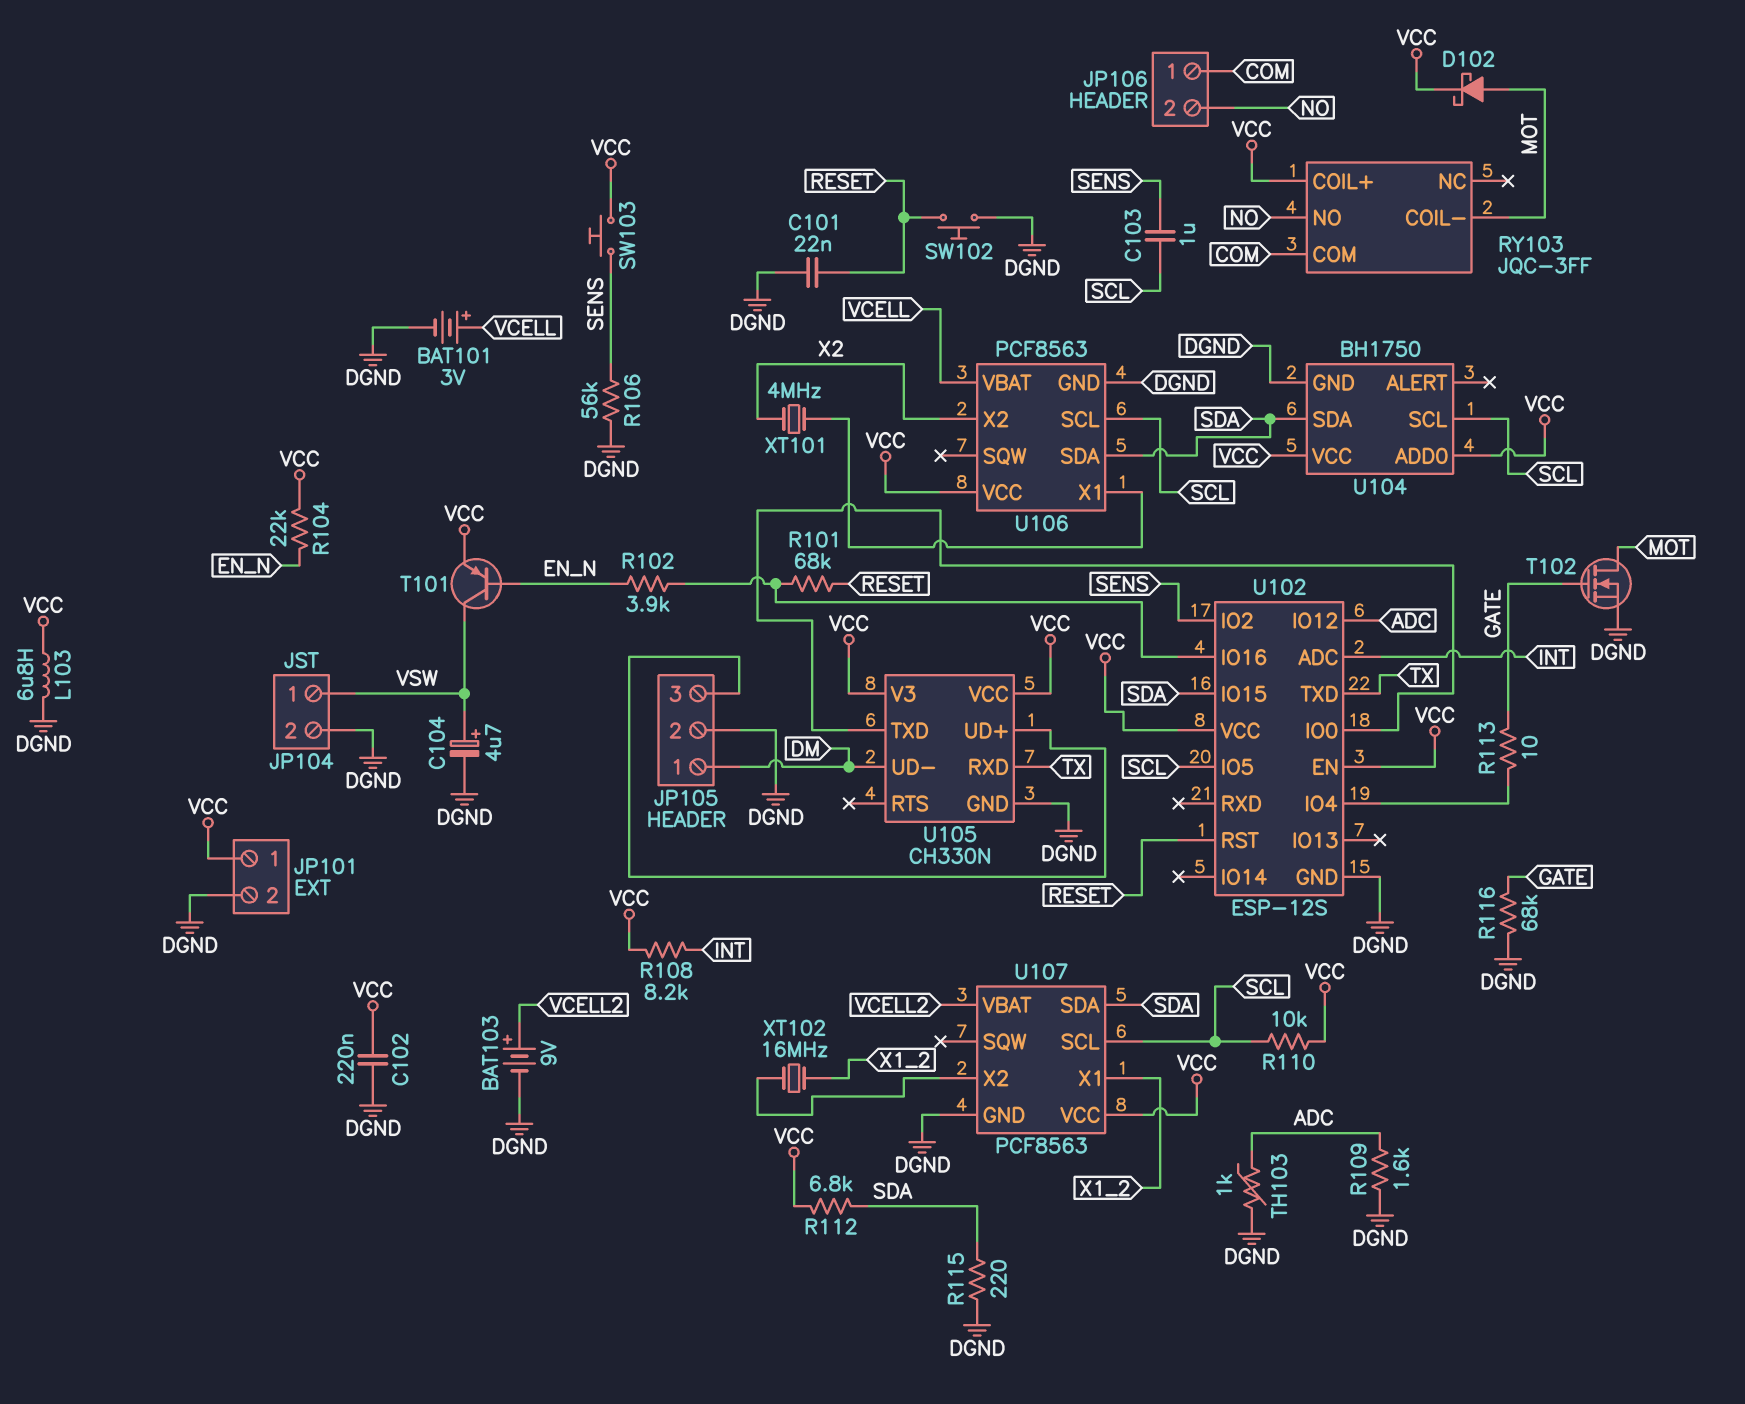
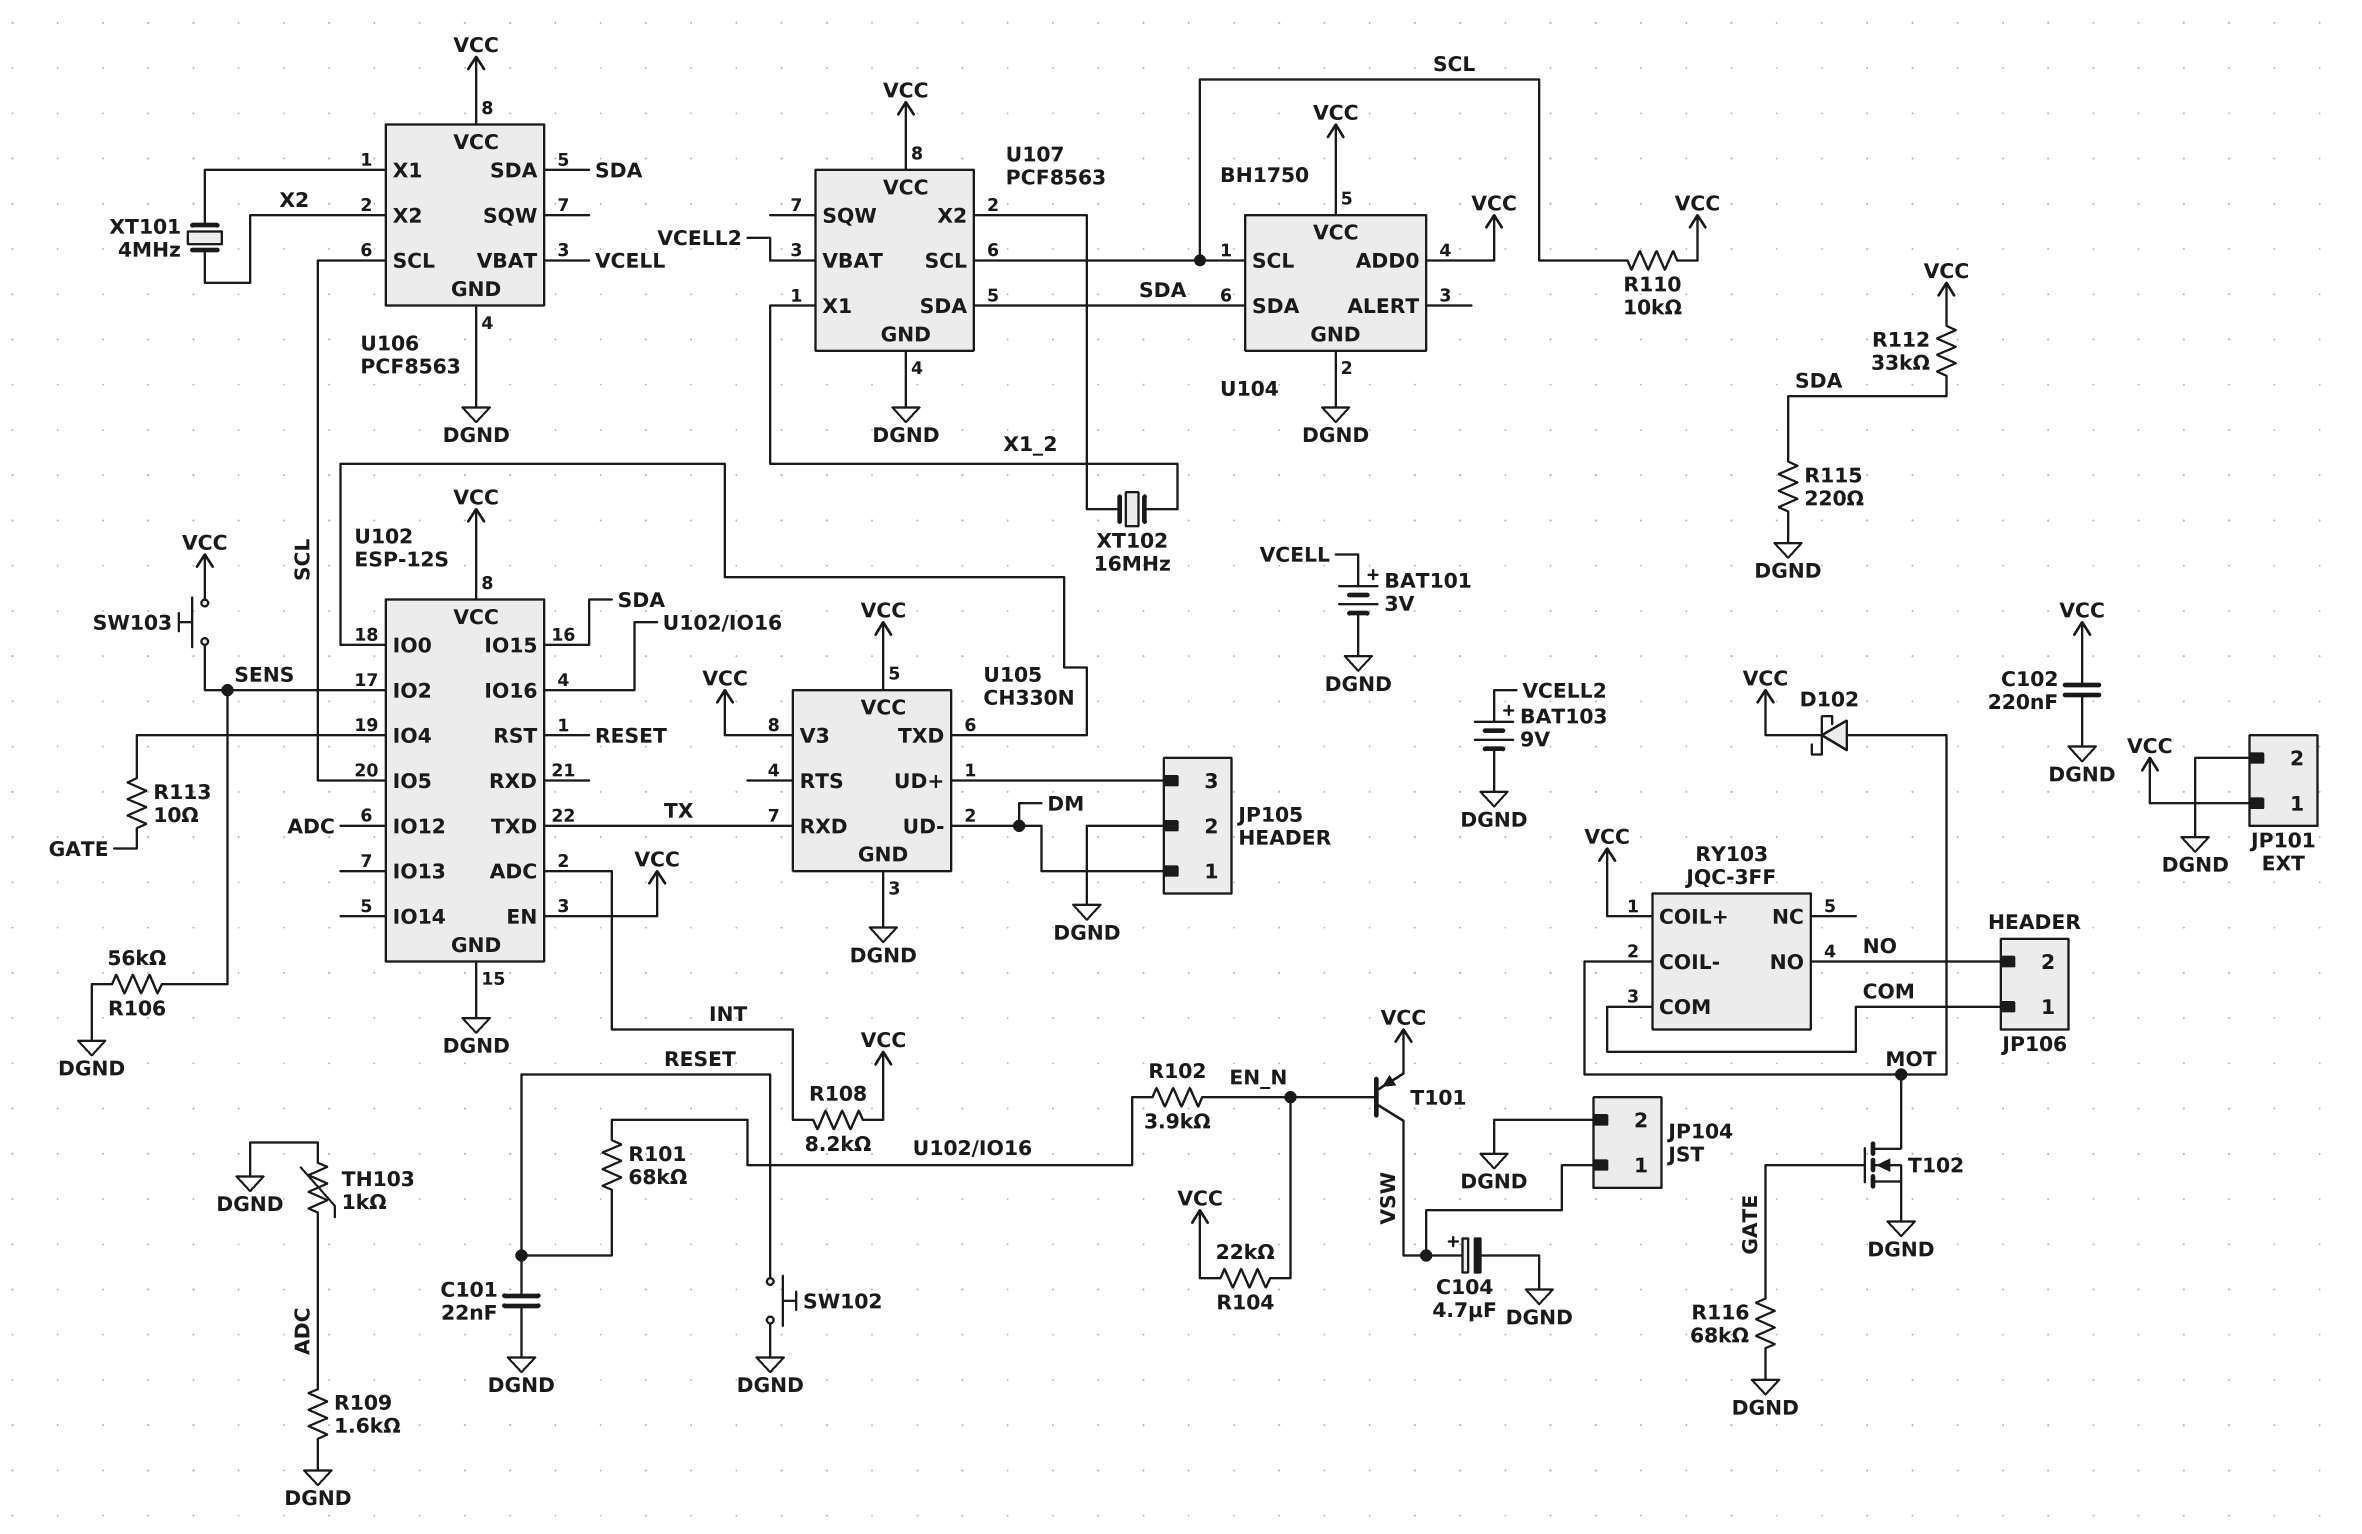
C103: 1uF (SCL, SENS) -> none
L103: 6.8uH (DGND, VCC) -> none
R112: 6.8k (SDA, VCC) -> 33k (SDA, VCC)

